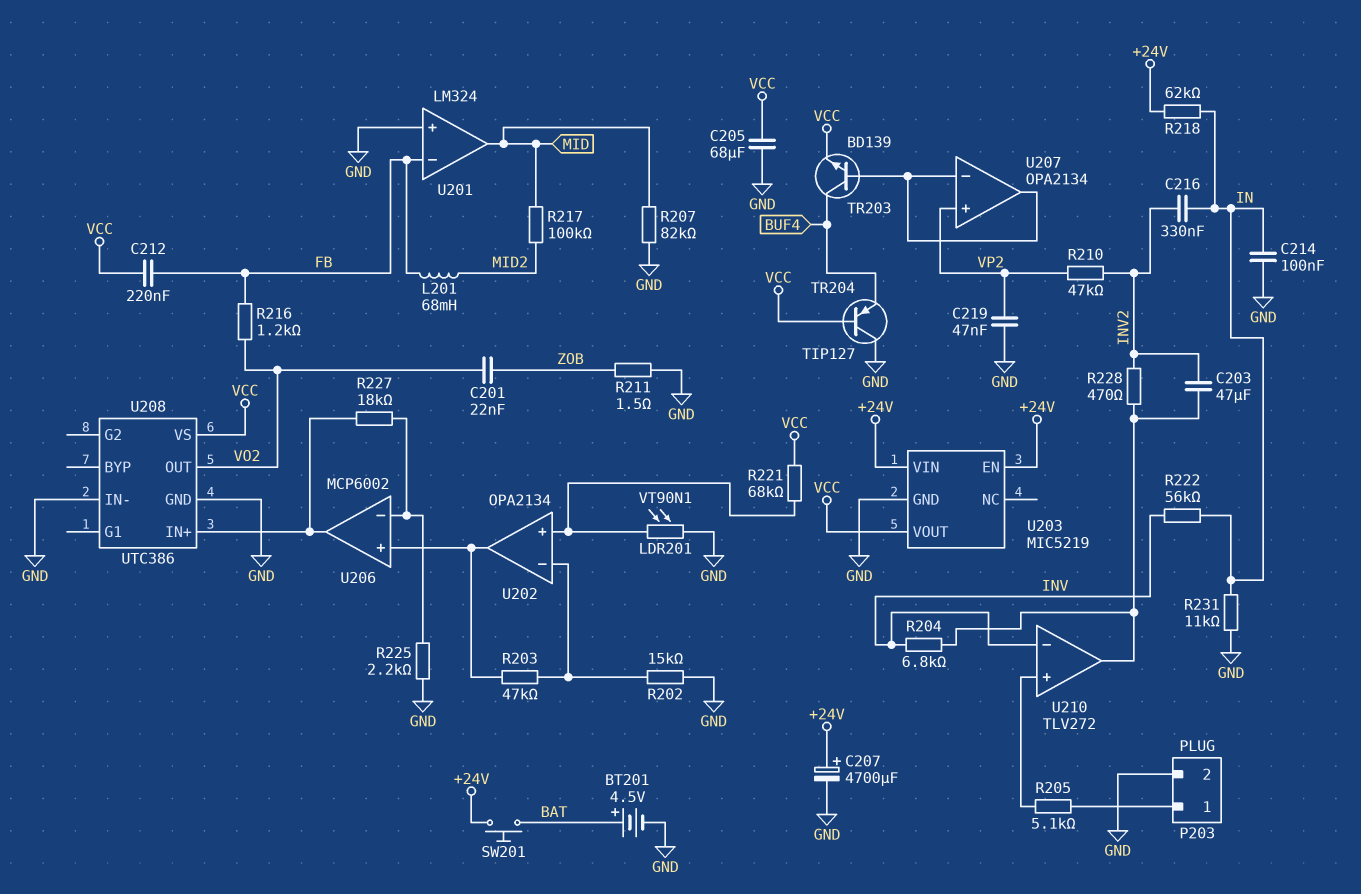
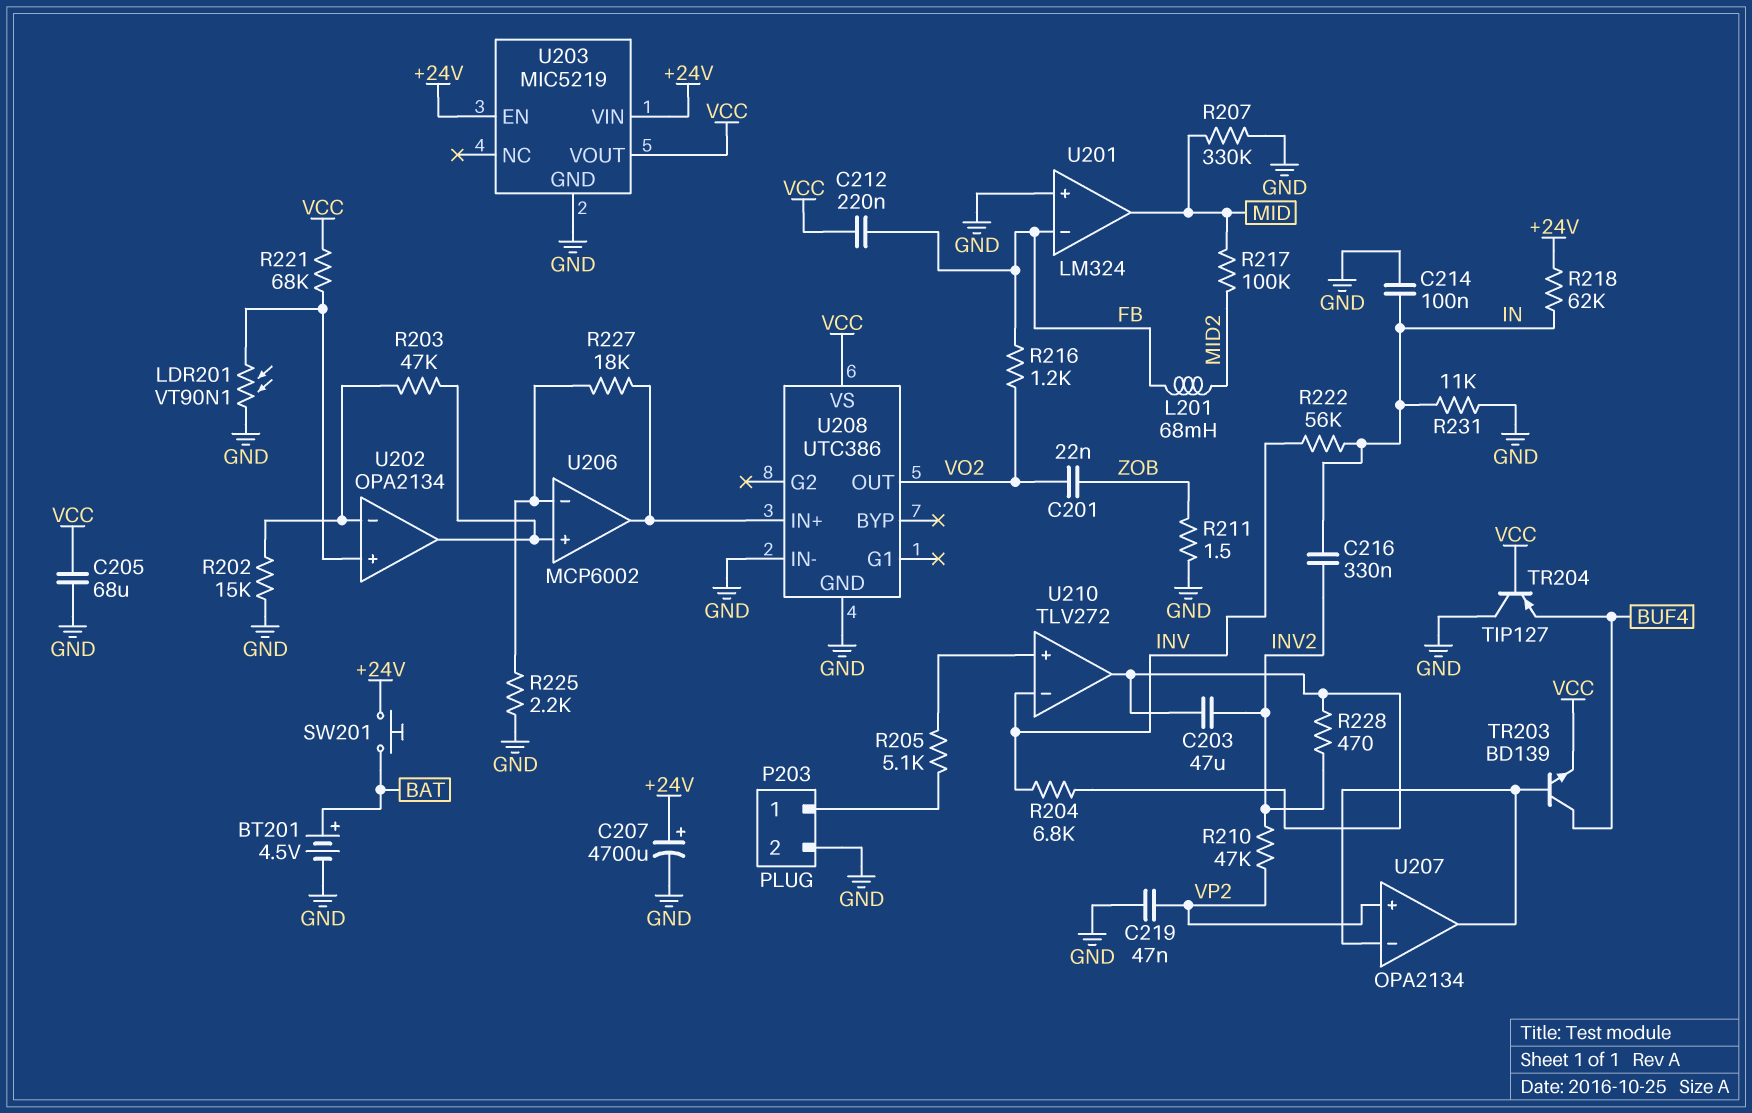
R207: 82k (GND, MID) -> 330k (GND, MID)

